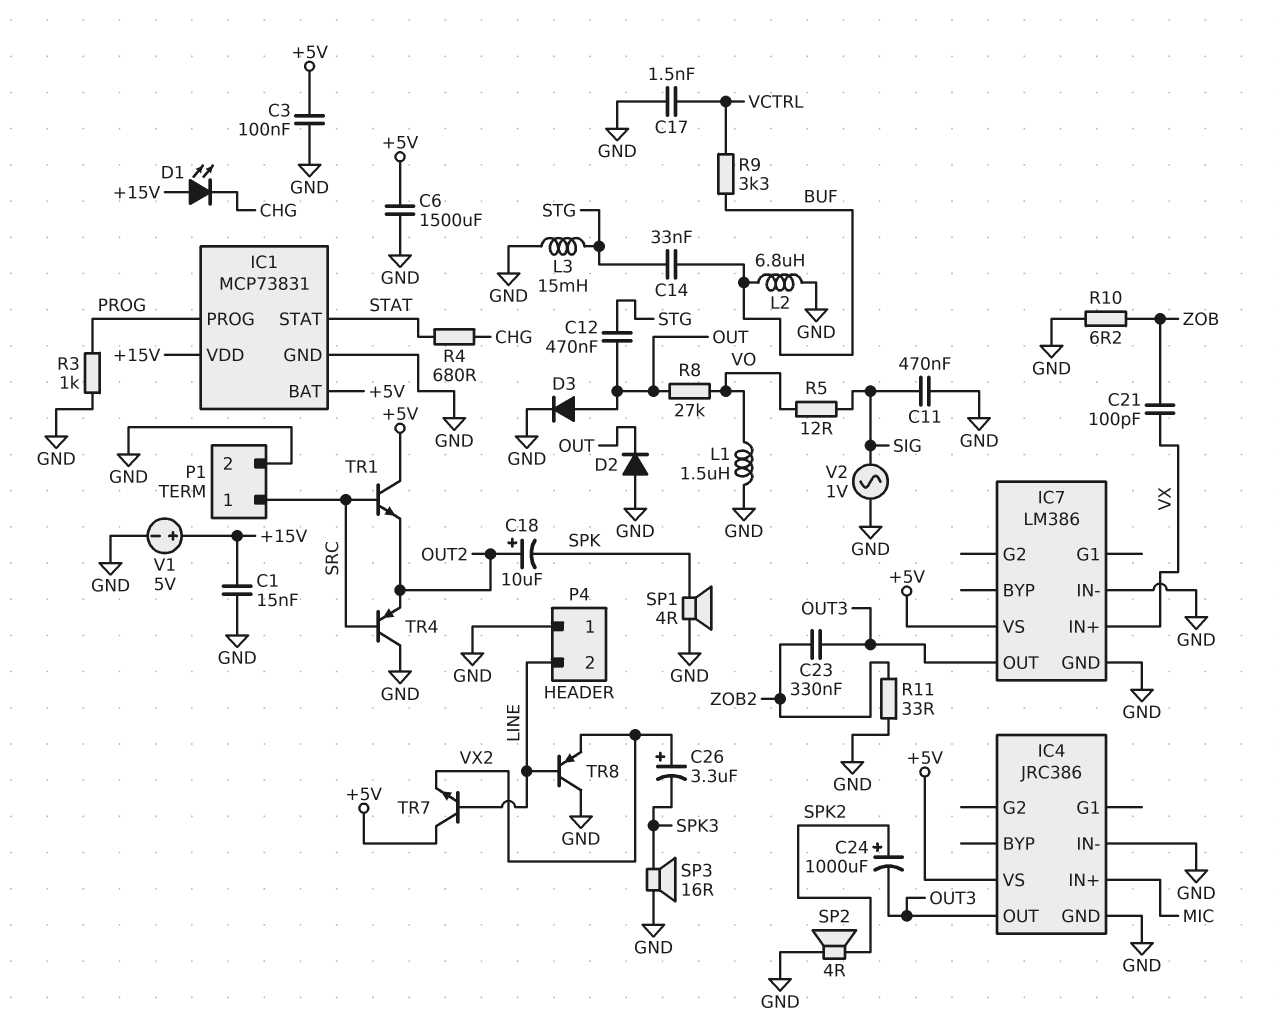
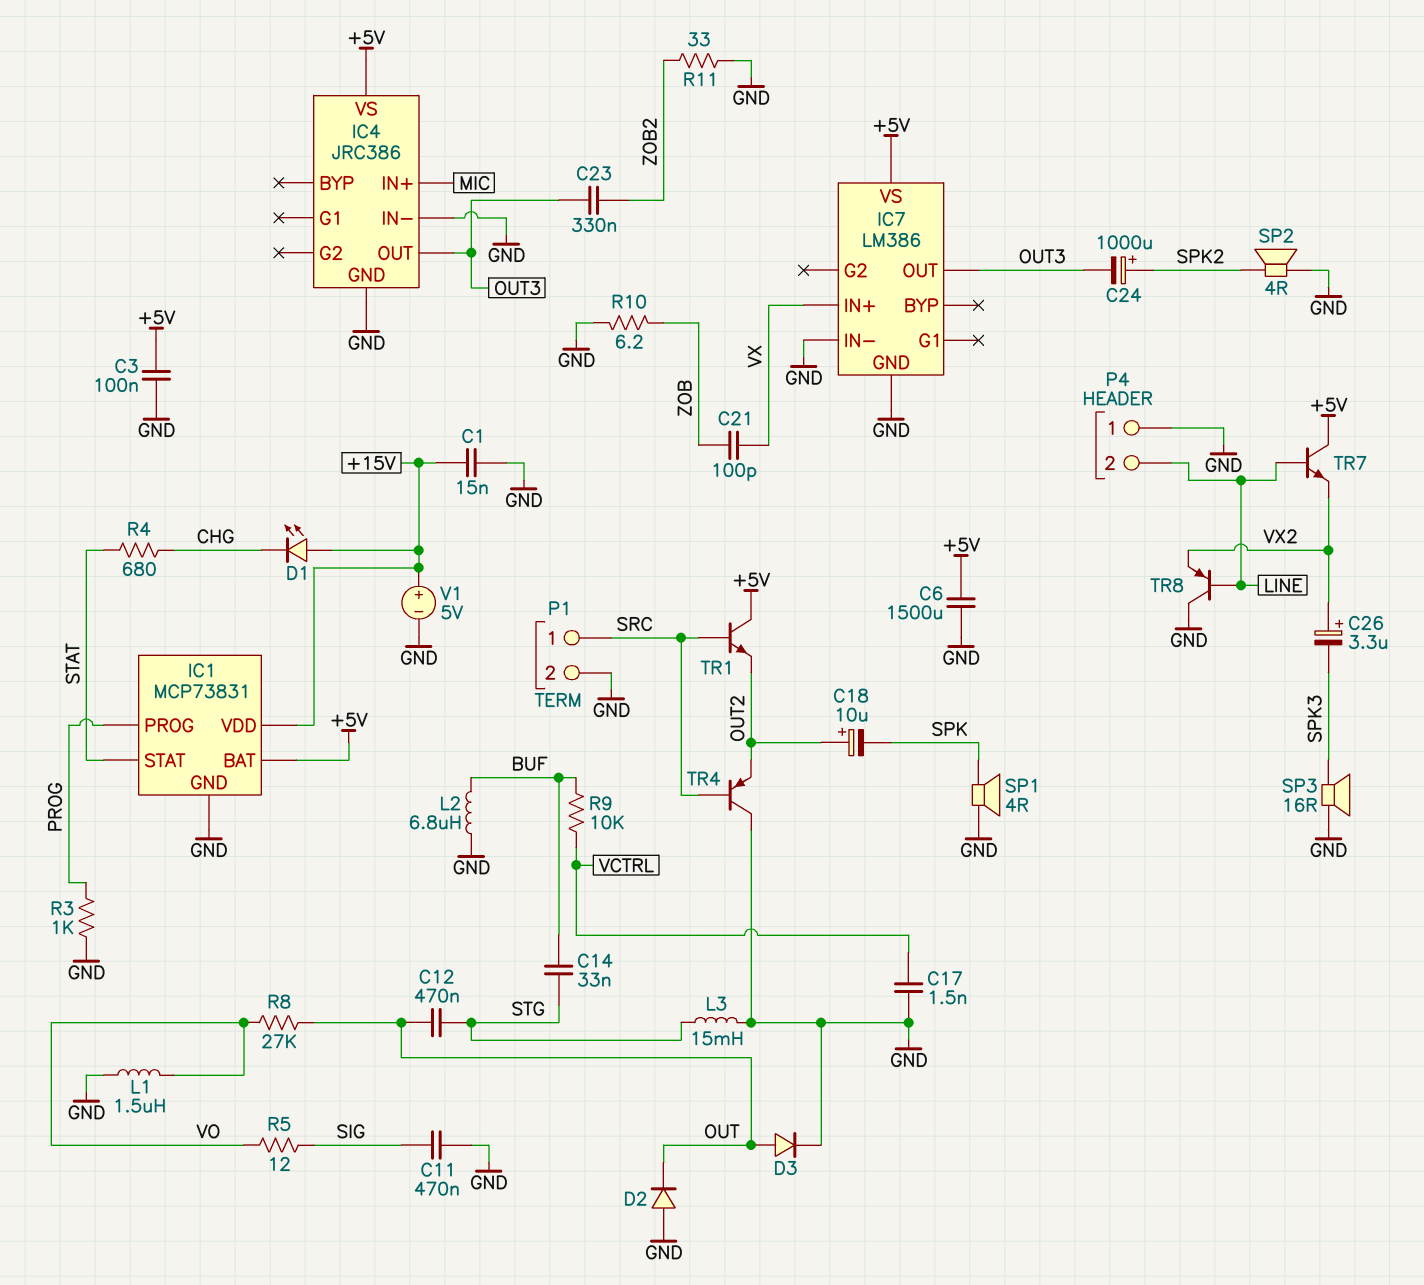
R9: 3.3k (BUF, VCTRL) -> 10k (BUF, VCTRL)
V2: AC 1V (GND, SIG) -> none

